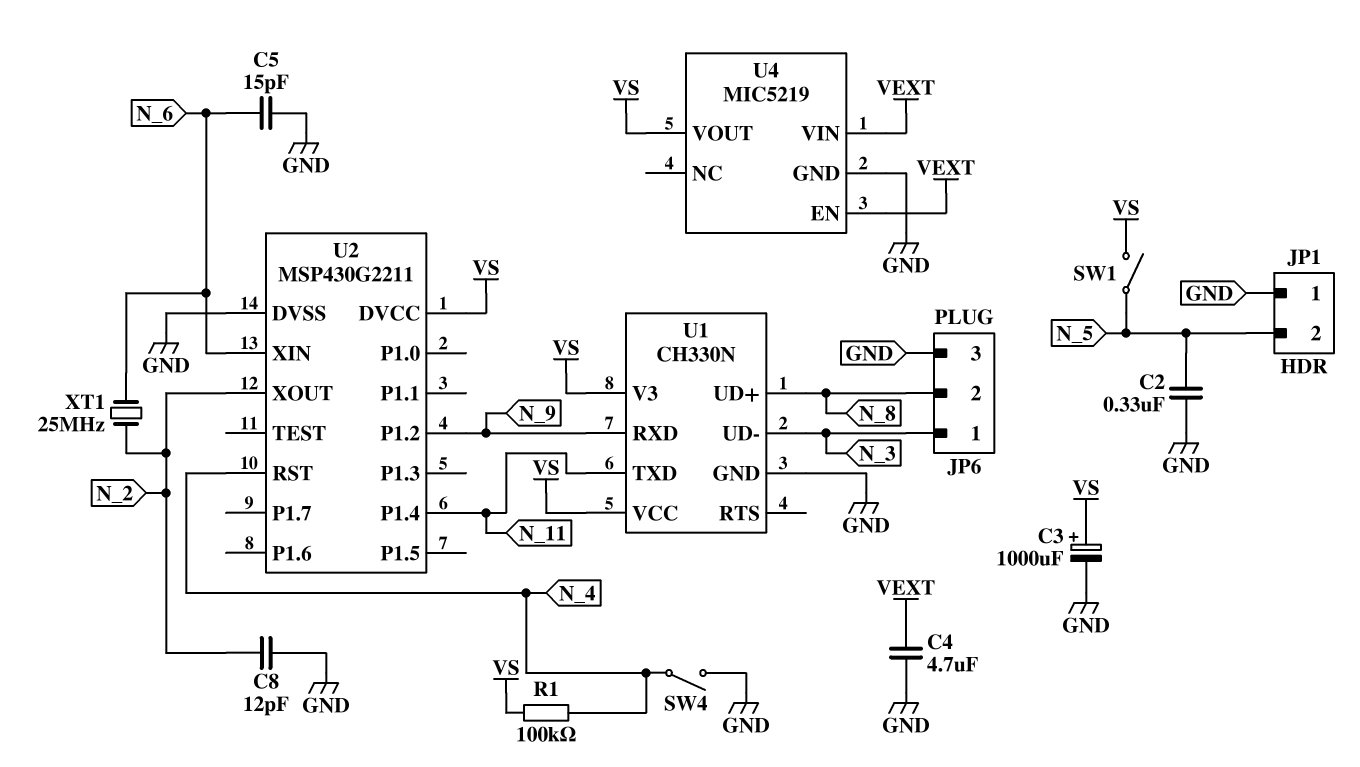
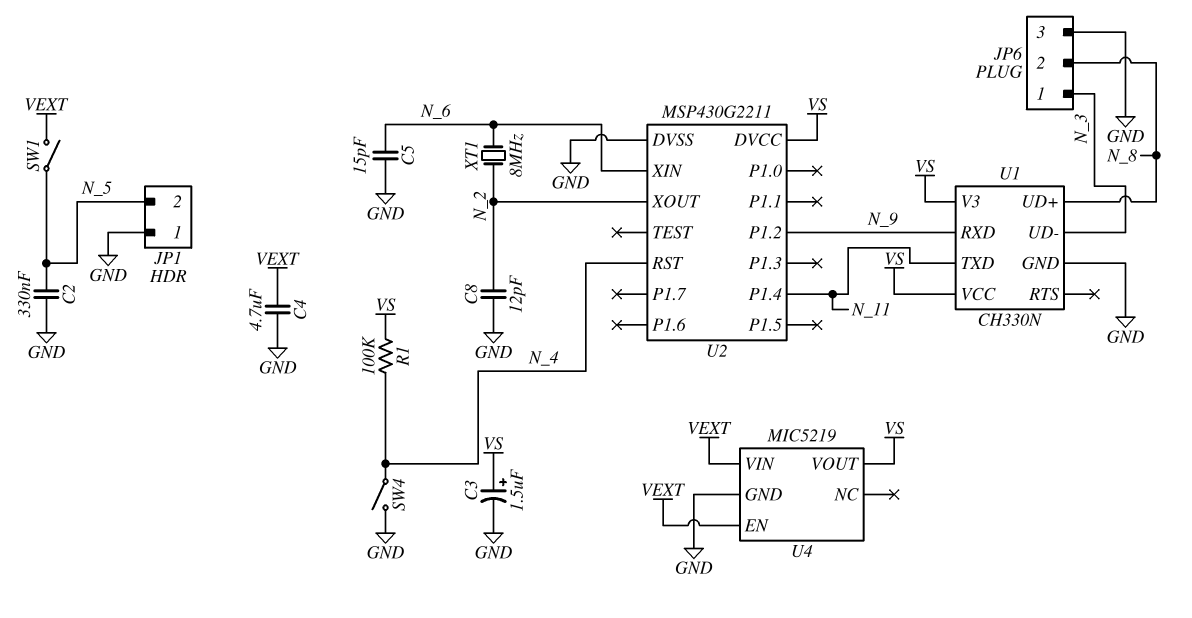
C3: 1000uF (plus VS, minus GND) -> 1.5uF (plus VS, minus GND)
SW1: switch (N_5, VS) -> switch (N_5, VEXT)
XT1: 25MHz (N_2, N_6) -> 8MHz (N_2, N_6)

